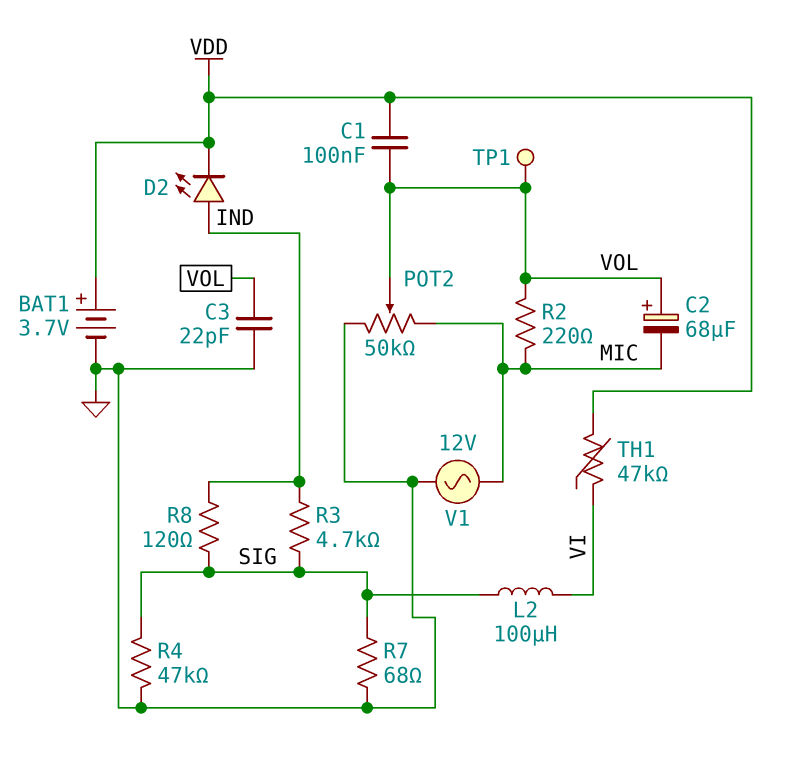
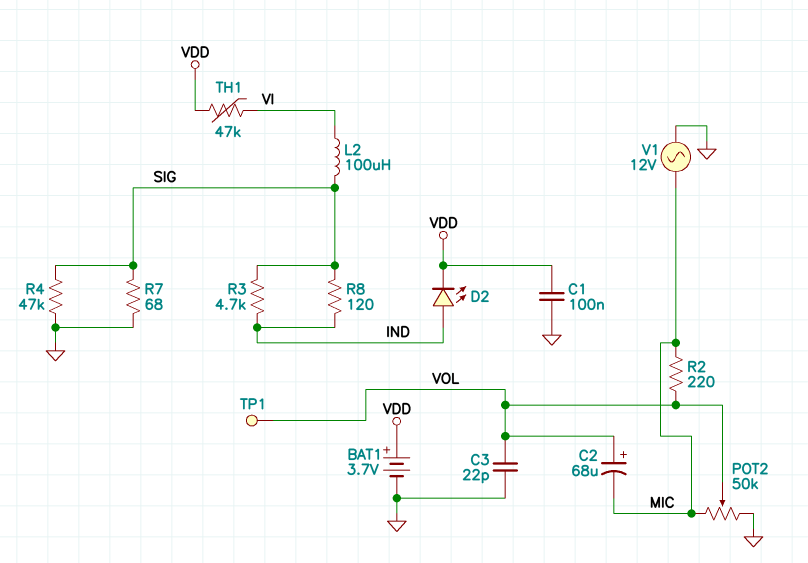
C1: 100nF (VDD, VOL) -> 100nF (GND, VDD)

